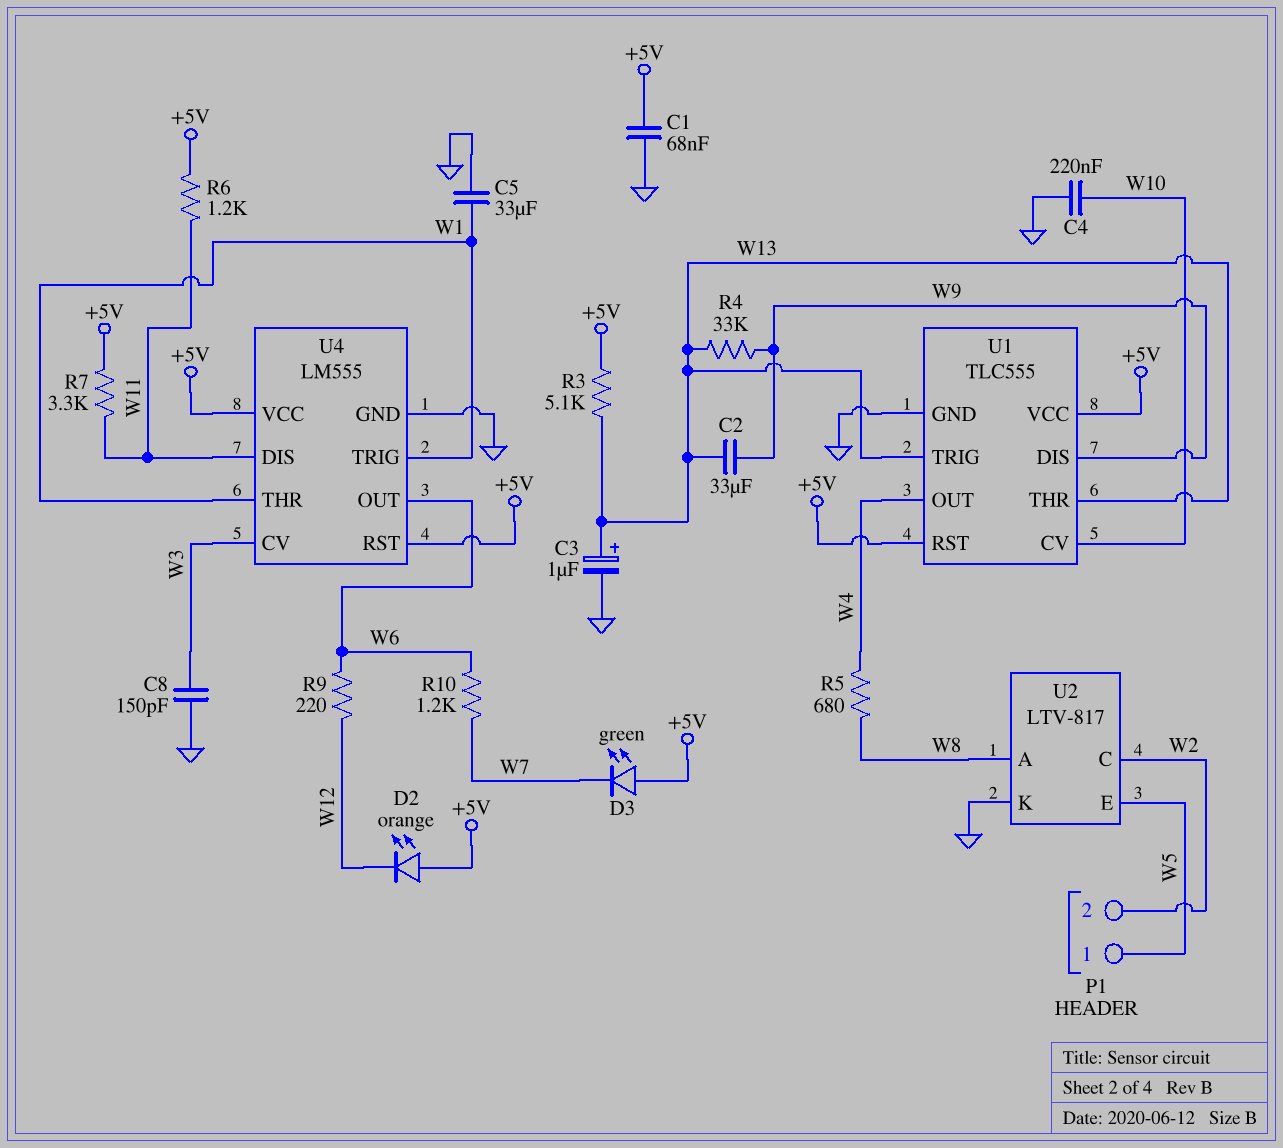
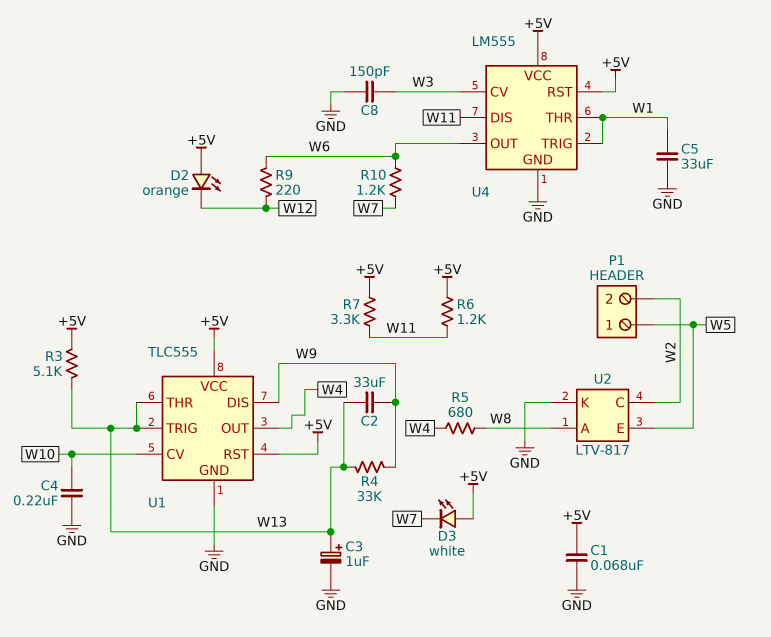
D3: LED green (A +5V, K W7) -> LED white (A +5V, K W7)

